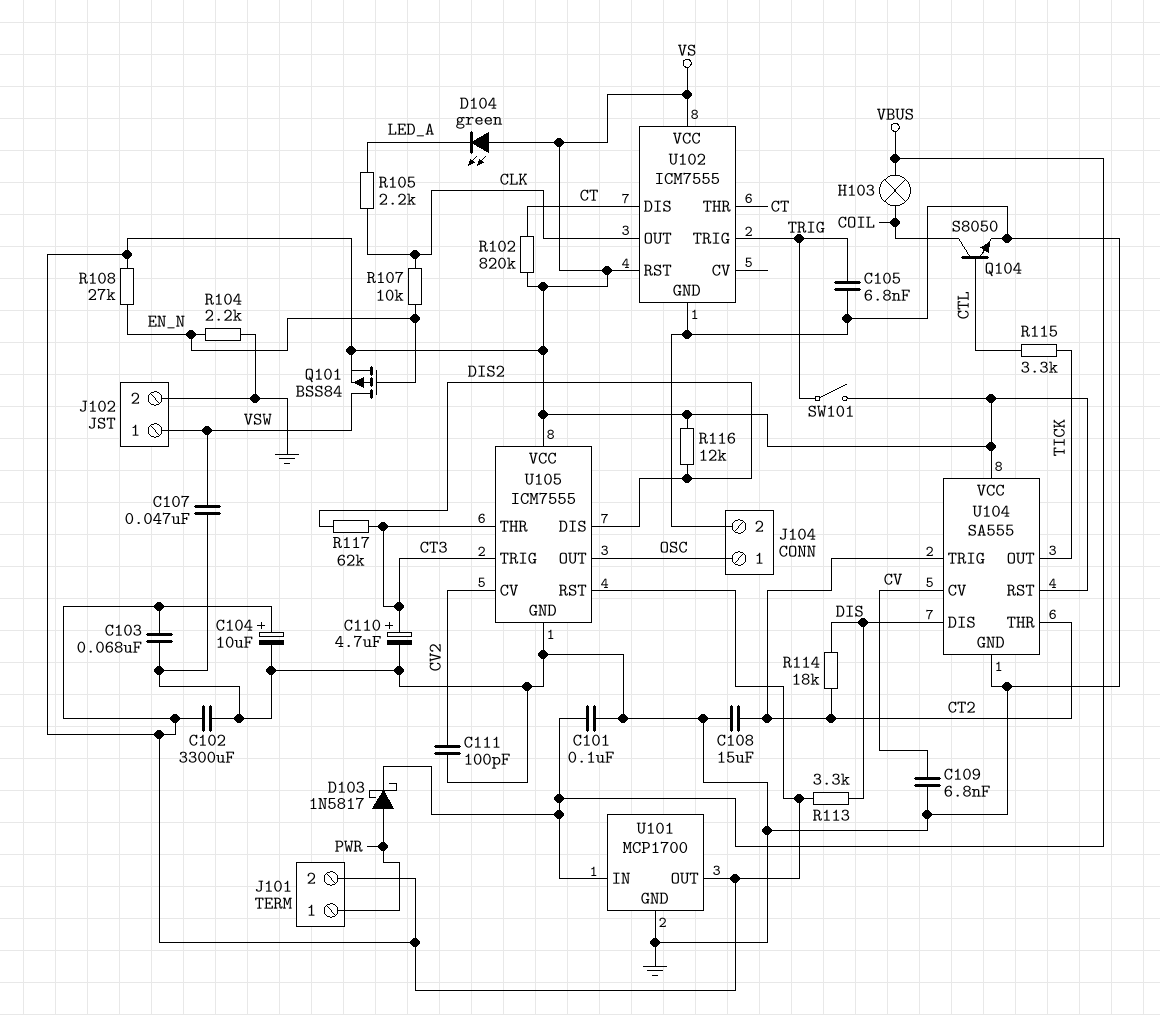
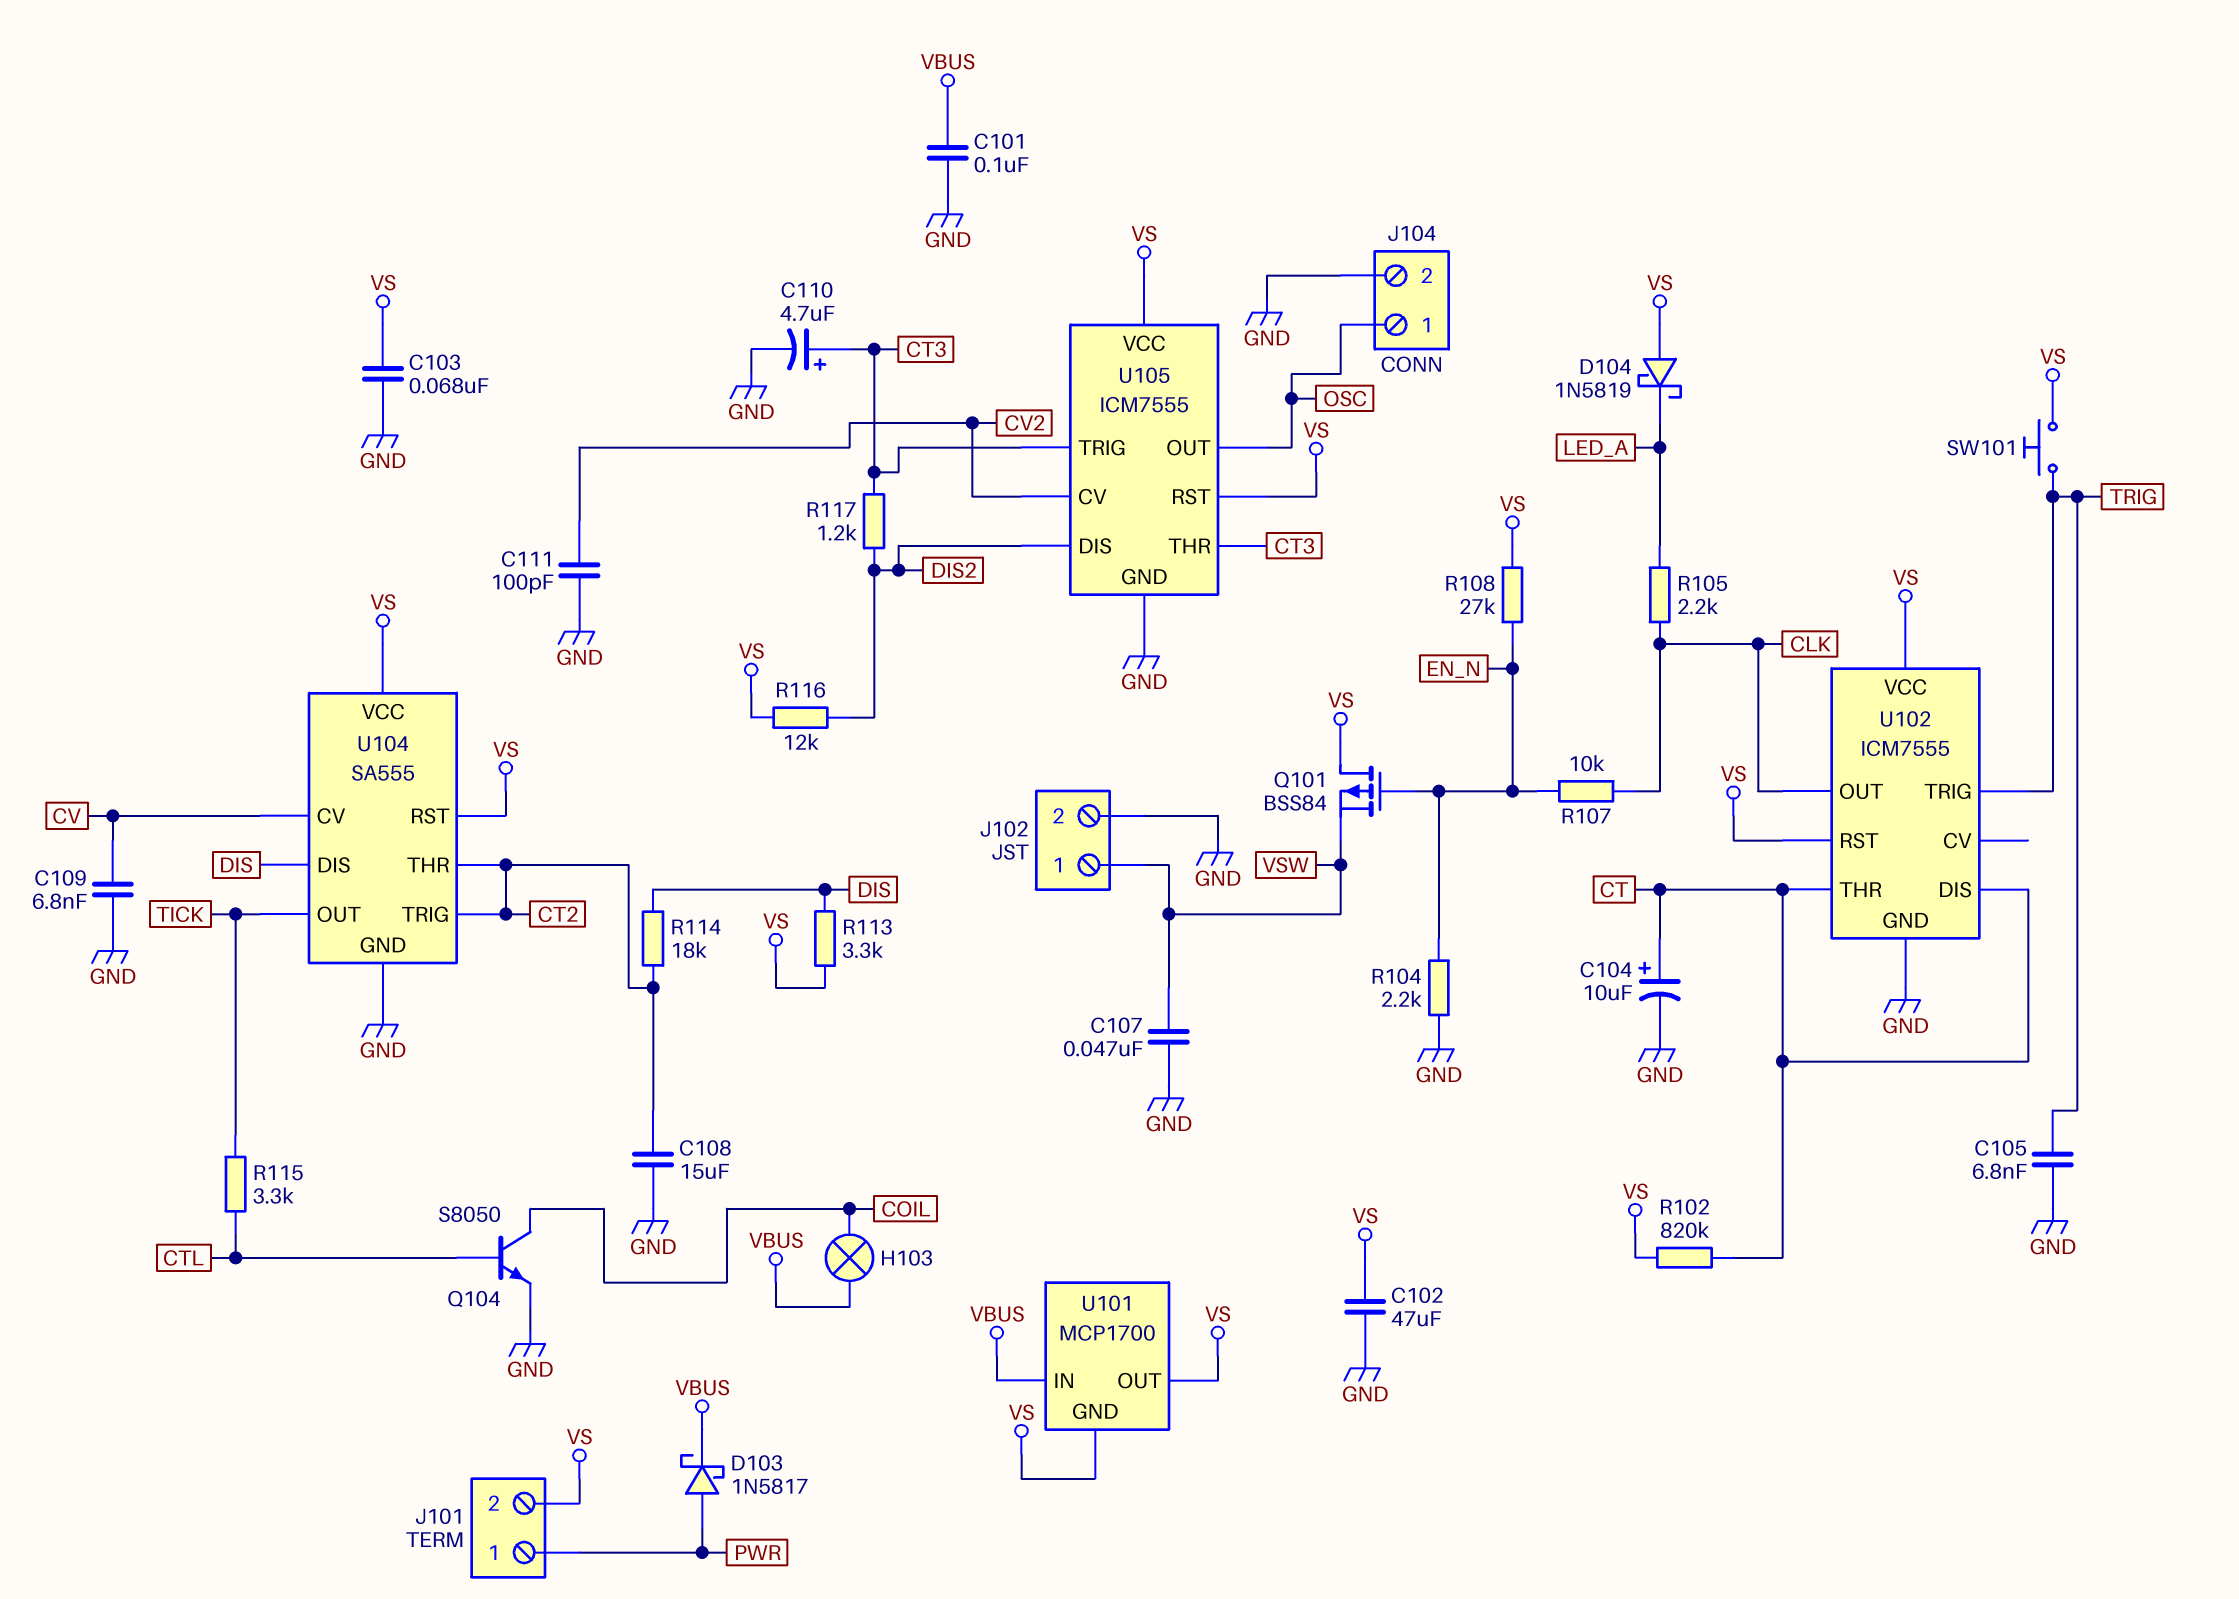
C102: 3300uF (GND, VS) -> 47uF (GND, VS)
C104: 10uF (plus VS, minus GND) -> 10uF (plus CT, minus GND)
D104: LED green (A VS, K LED_A) -> schottky 1N5819 (A VS, K LED_A)
Q101: PMOS BSS84 (G EN_N, D VSW, S VS) -> PMOS BSS84 (G EN_N, D VS, S VSW)
R117: 62k (CT3, DIS2) -> 1.2k (CT3, DIS2)
SW101: switch (TRIG, VS) -> button (TRIG, VS)
U101 pin GND: GND -> VS

